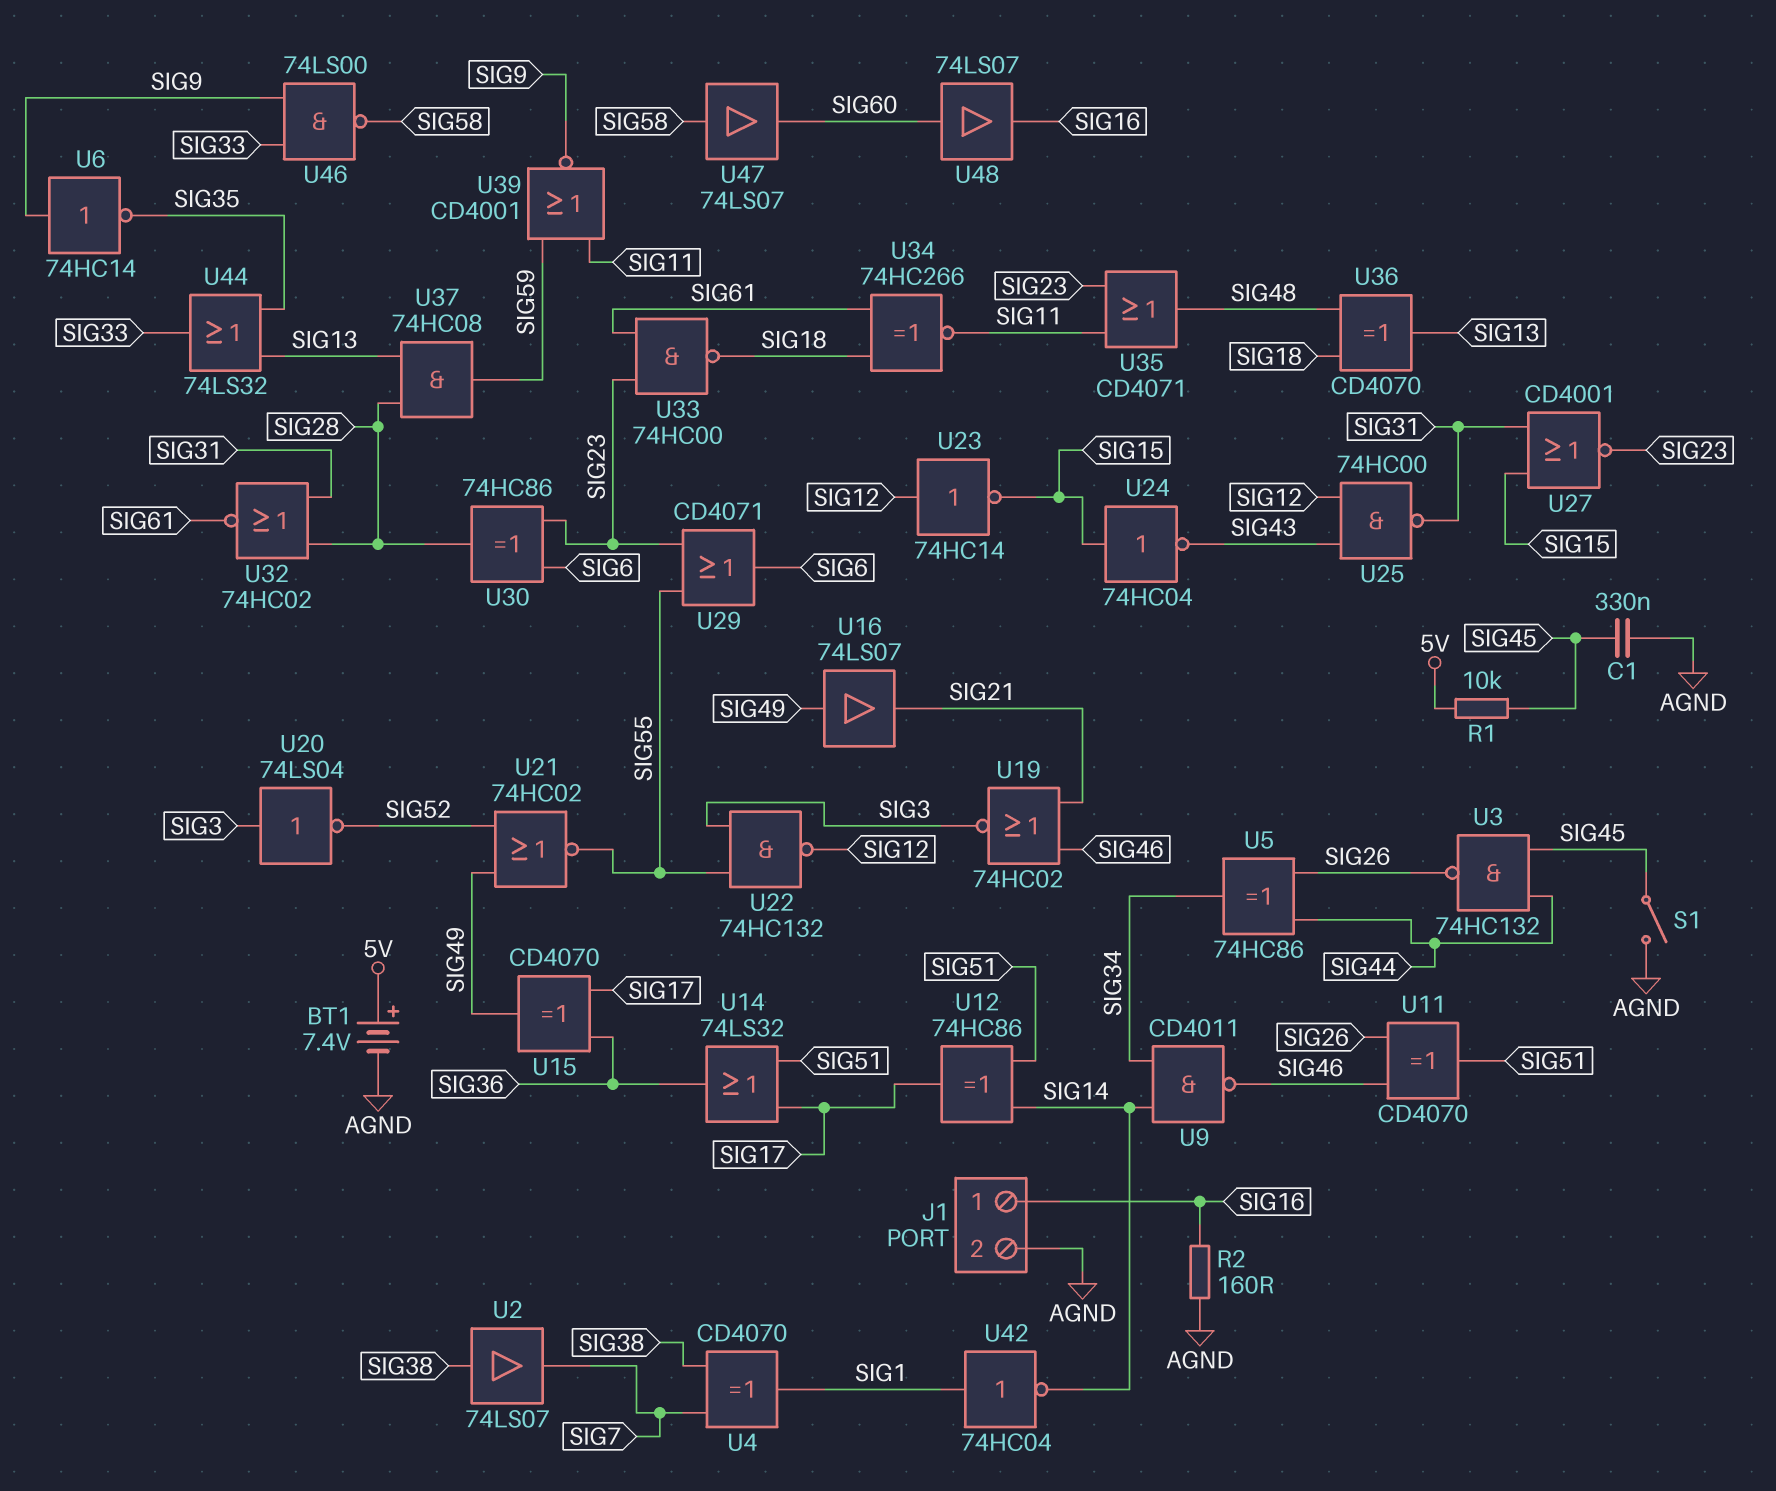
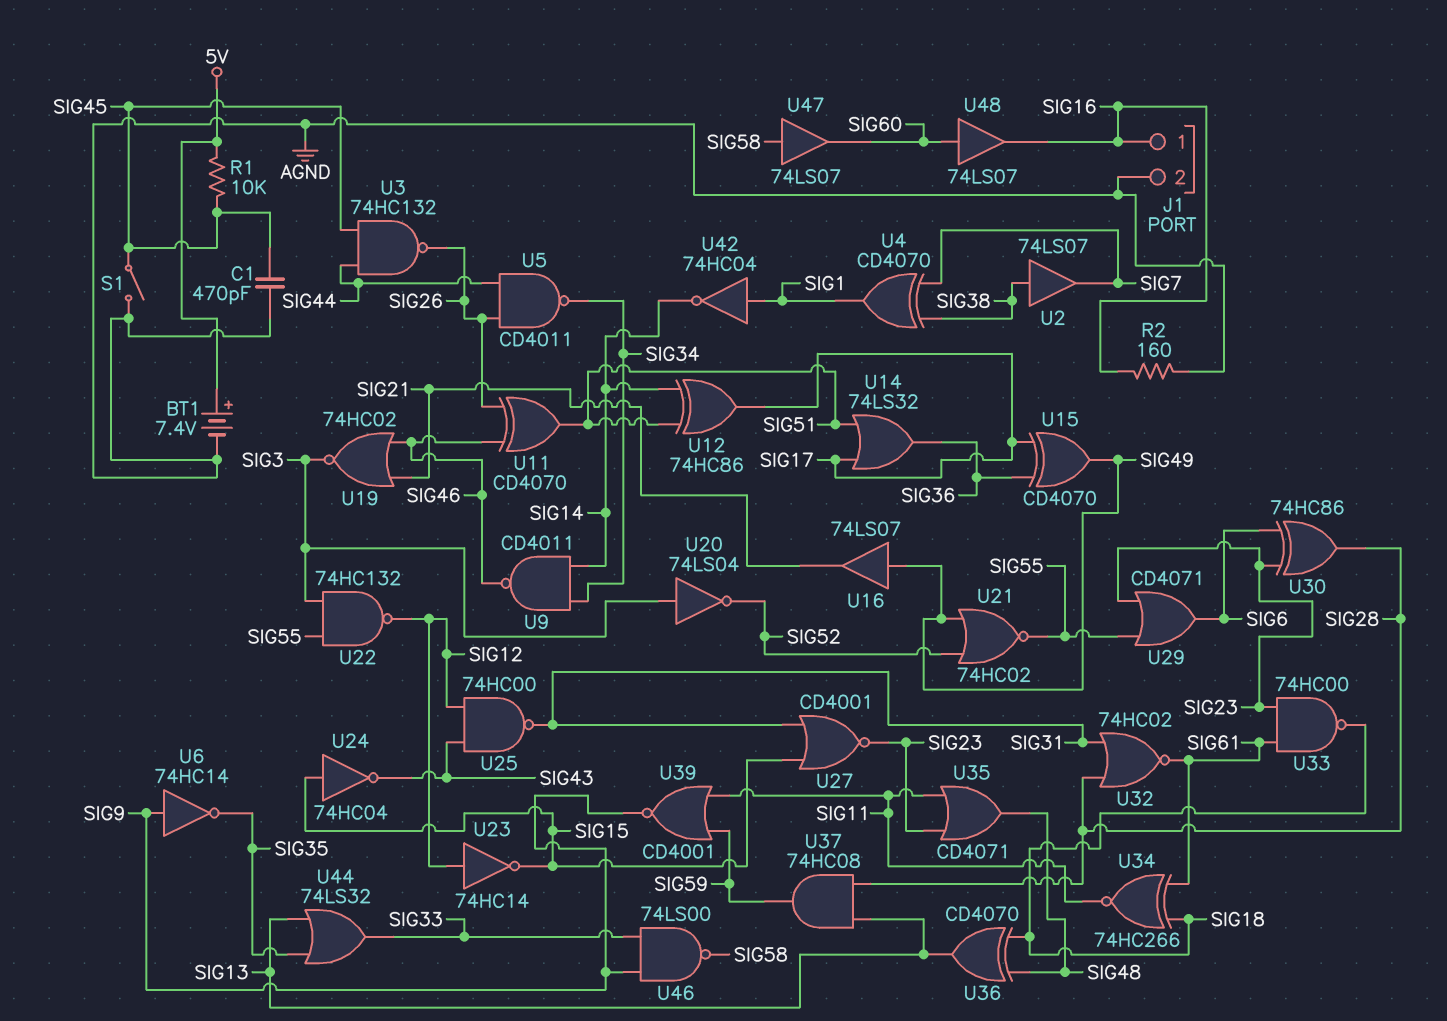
C1: 330nF (AGND, SIG45) -> 470pF (AGND, SIG45)
U5: XOR 74HC86 (in SIG26, in SIG44, out SIG34) -> NAND CD4011 (in SIG26, in SIG44, out SIG34)

